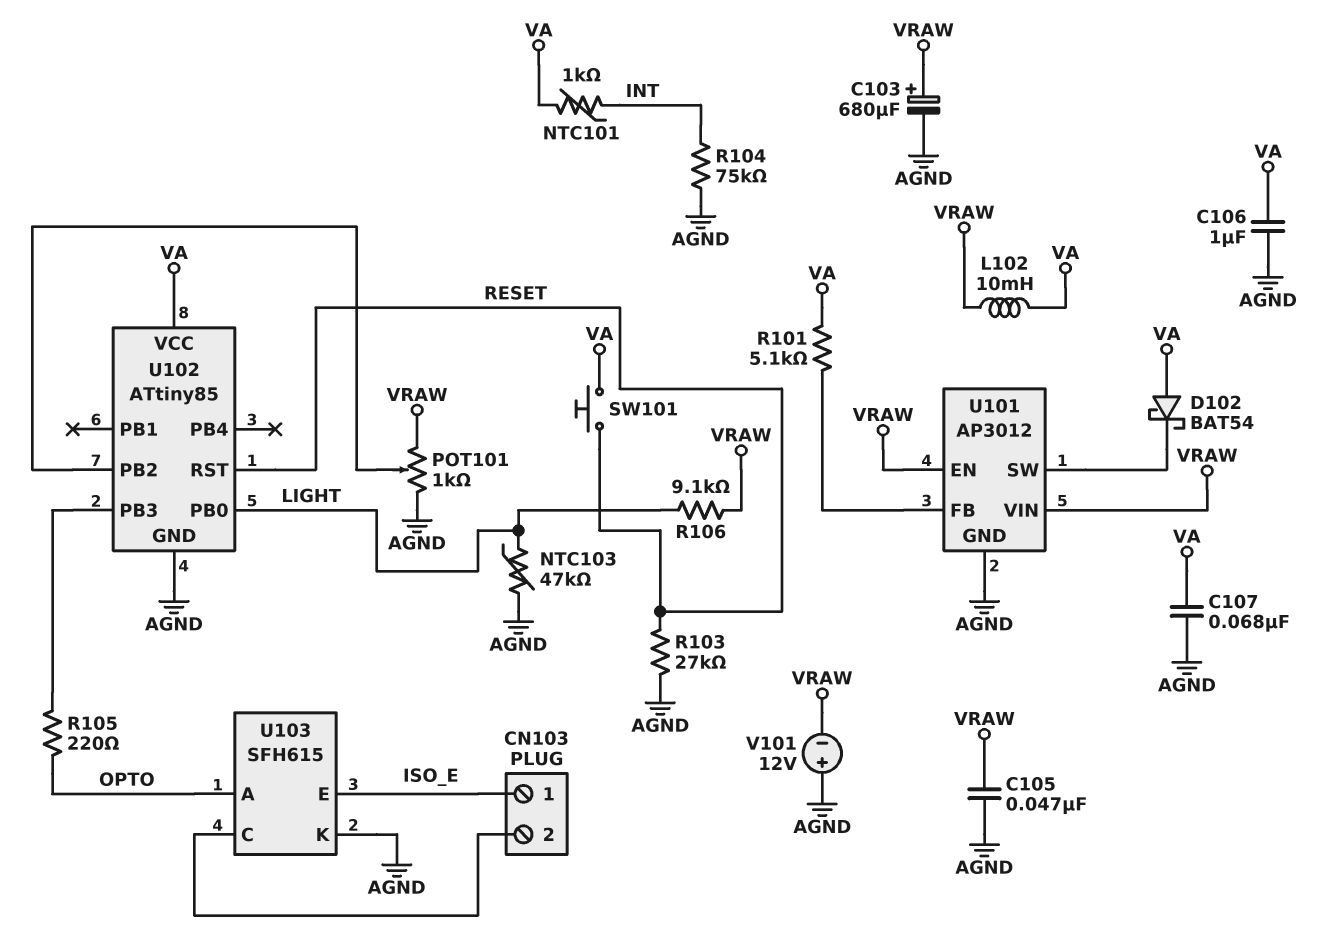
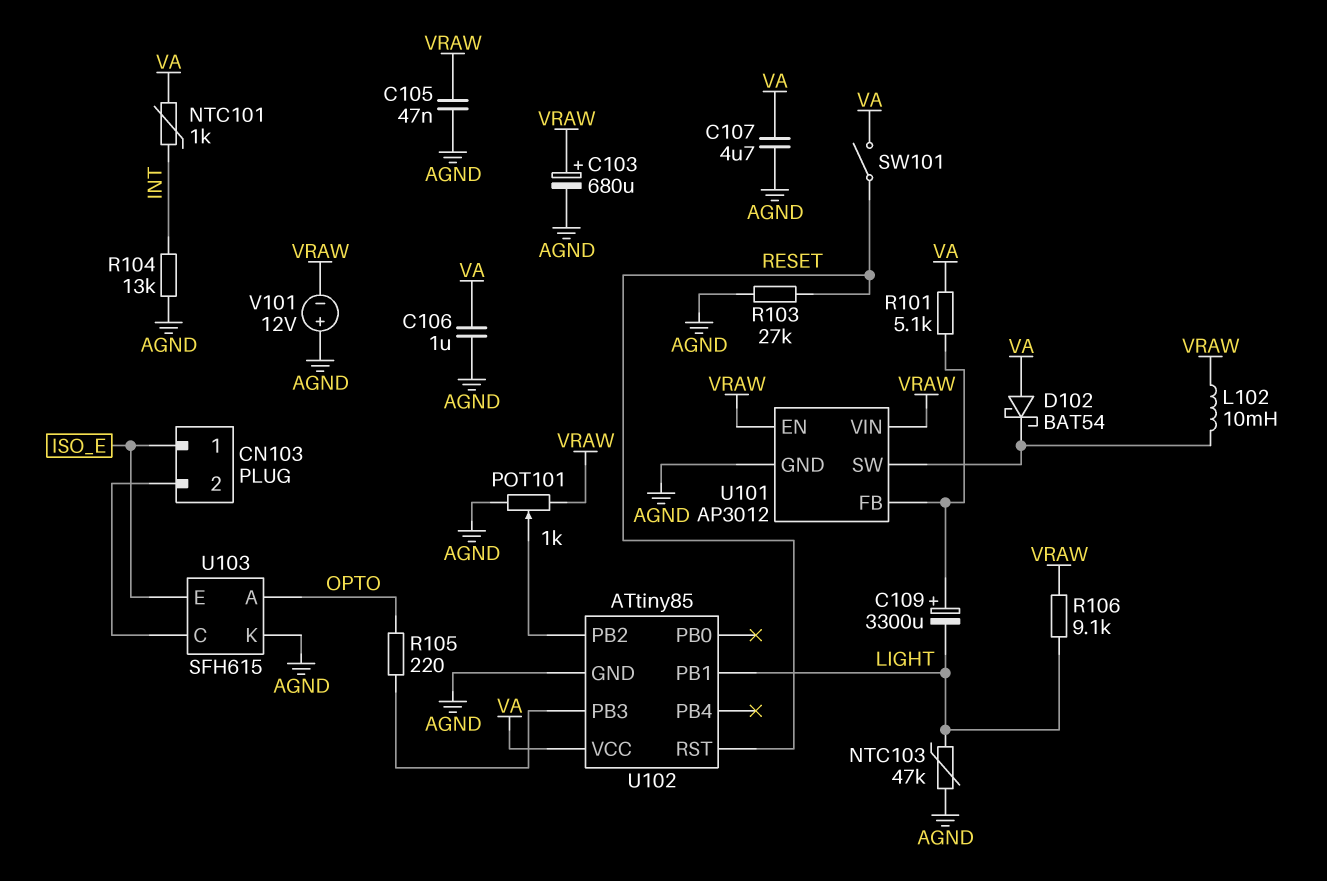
C107: 68nF (AGND, VA) -> 4.7uF (AGND, VA)
C109: none -> 3300uF (plus U101/FB, minus LIGHT)
L102: 10mH (VA, VRAW) -> 10mH (U101/SW, VRAW)
R104: 75k (AGND, INT) -> 13k (AGND, INT)
SW101: button (RESET, VA) -> switch (RESET, VA)
U102 pin PB0: LIGHT -> none
U102 pin PB1: none -> LIGHT

